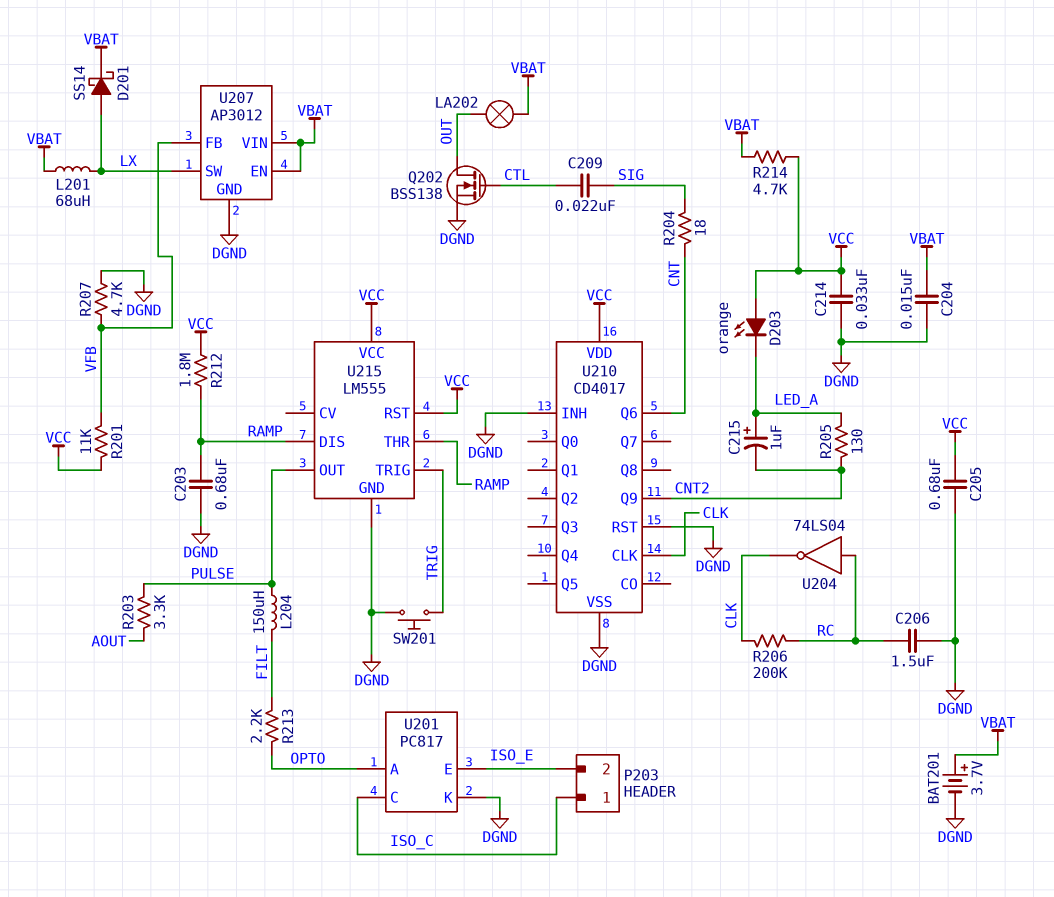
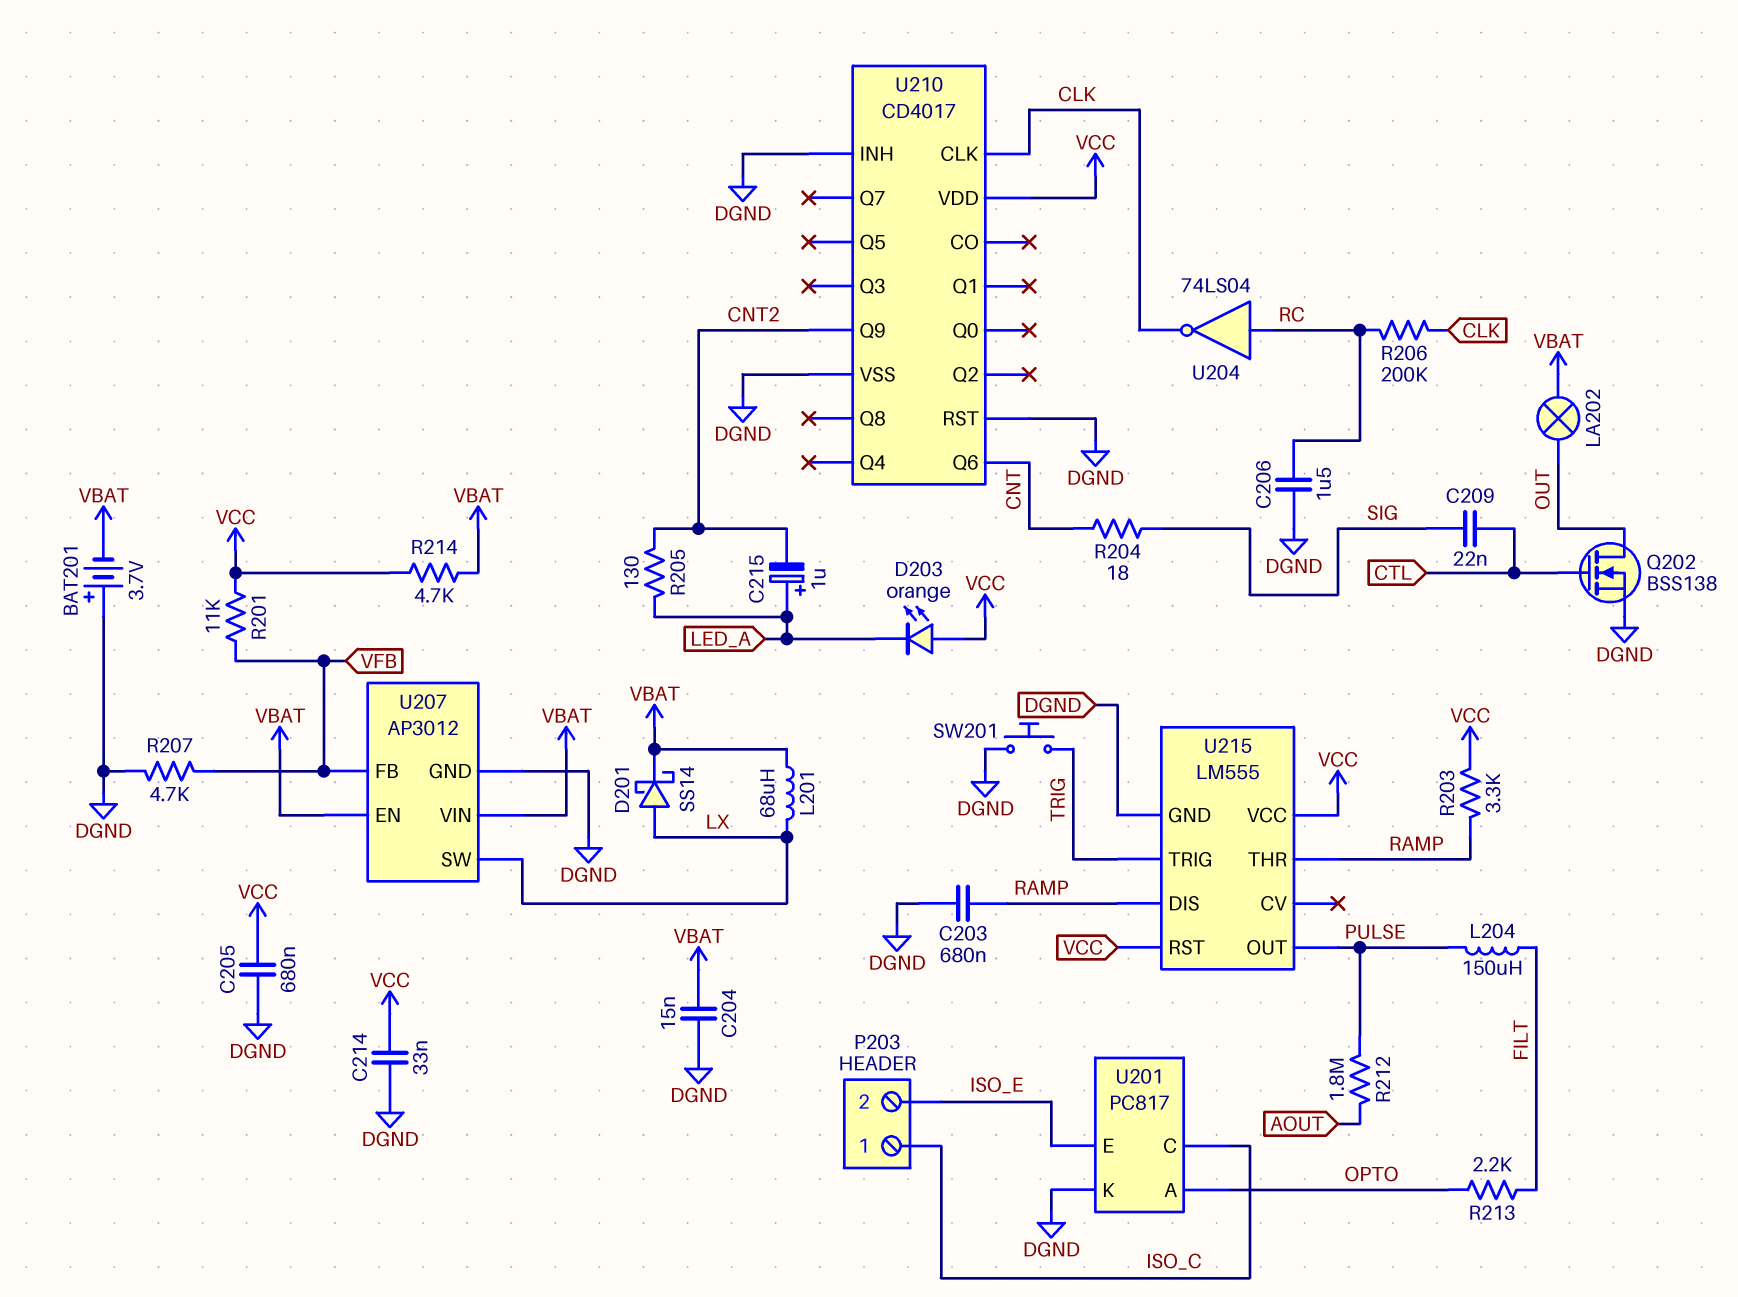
BAT201: 3.7V (plus VBAT, minus DGND) -> 3.7V (plus DGND, minus VBAT)
R203: 3.3k (AOUT, PULSE) -> 3.3k (RAMP, VCC)
R212: 1.8M (RAMP, VCC) -> 1.8M (AOUT, PULSE)

